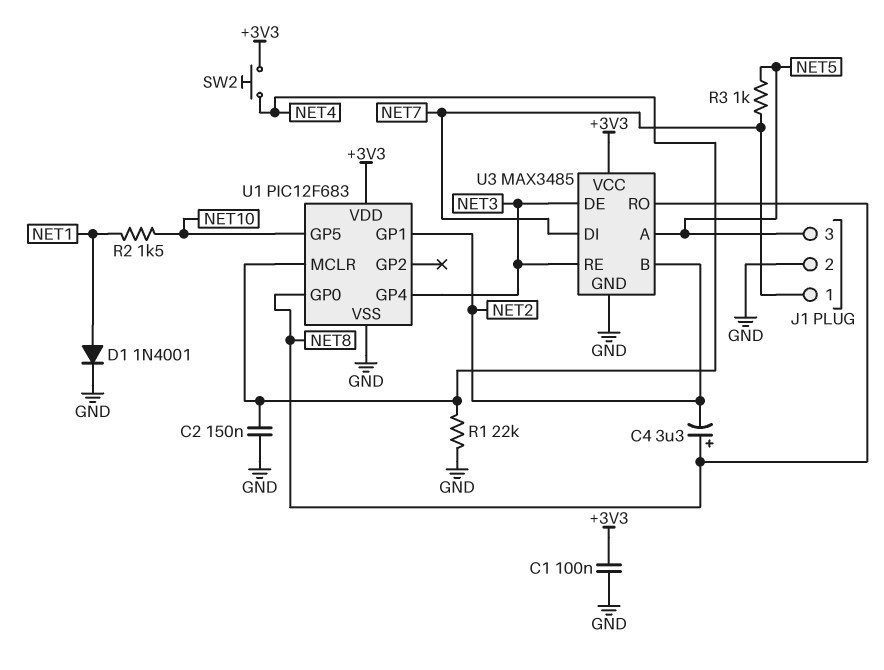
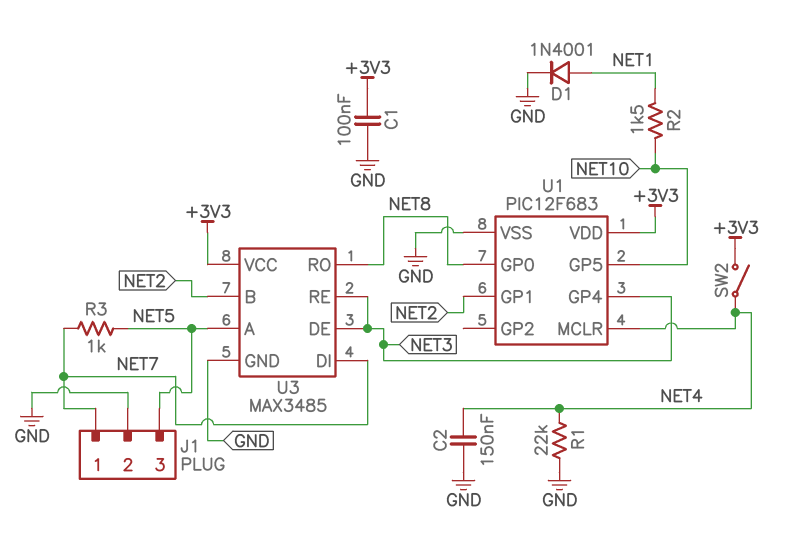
C4: 3.3uF (plus NET8, minus NET2) -> none
SW2: button (+3V3, NET4) -> switch (+3V3, NET4)

